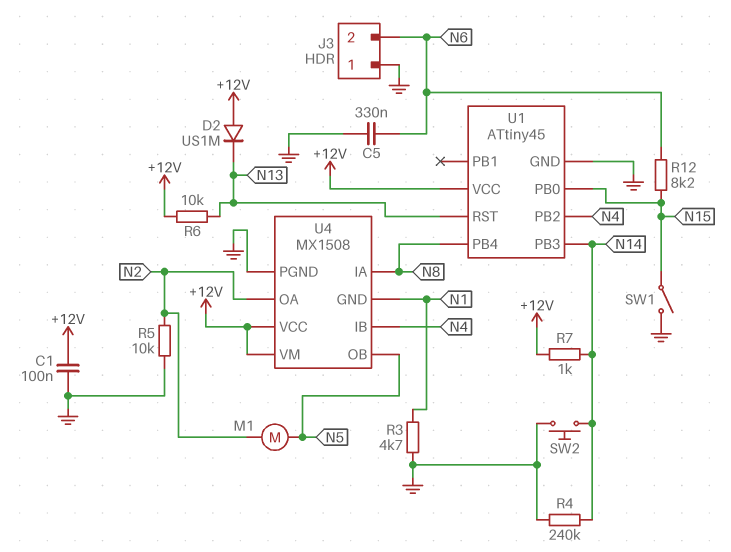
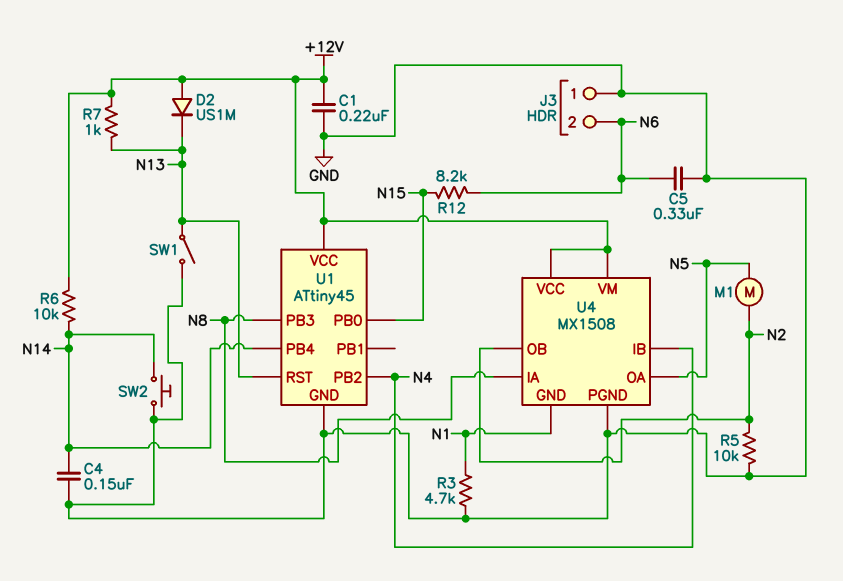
C1: 100nF (+12V, GND) -> 220nF (+12V, GND)
C4: none -> 150nF (GND, N14)
R4: 240k (GND, N14) -> none
R6: 10k (+12V, N13) -> 10k (+12V, N14)
R7: 1k (+12V, N14) -> 1k (+12V, N13)
SW1: switch (GND, N15) -> switch (GND, N13)
U1 pin PB3: N14 -> N8
U1 pin PB4: N8 -> N14
U4 pin OA: N2 -> N5
U4 pin OB: N5 -> N2

